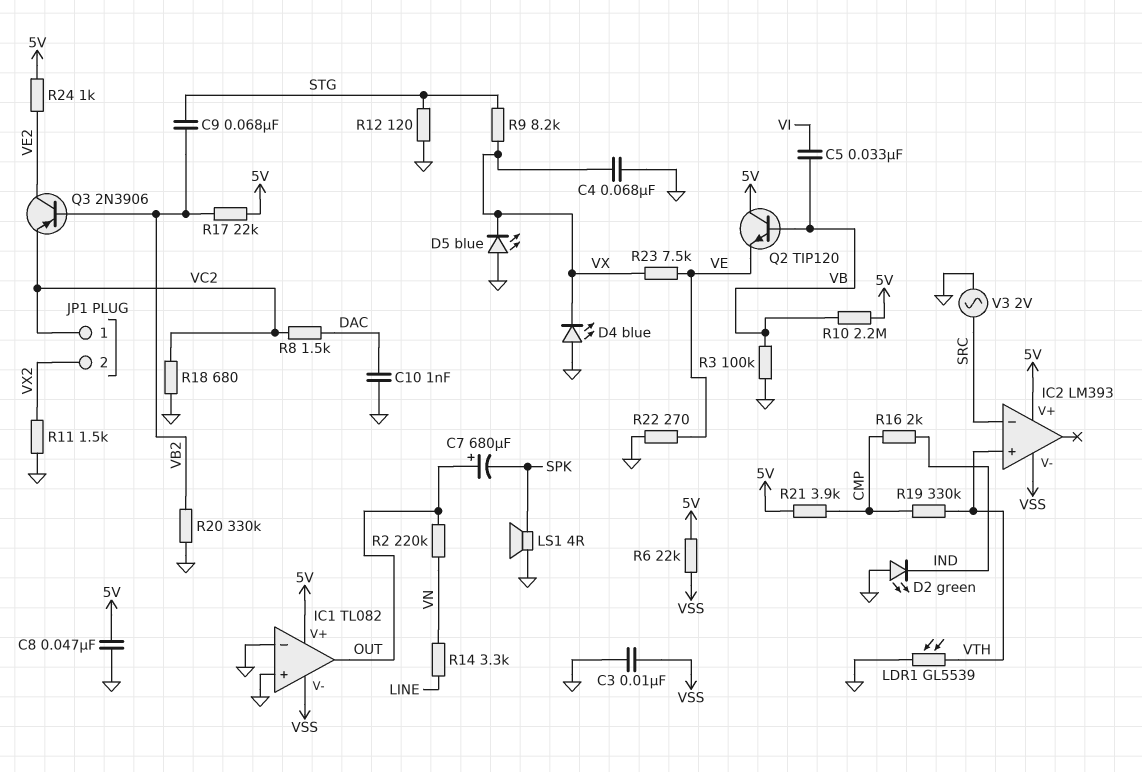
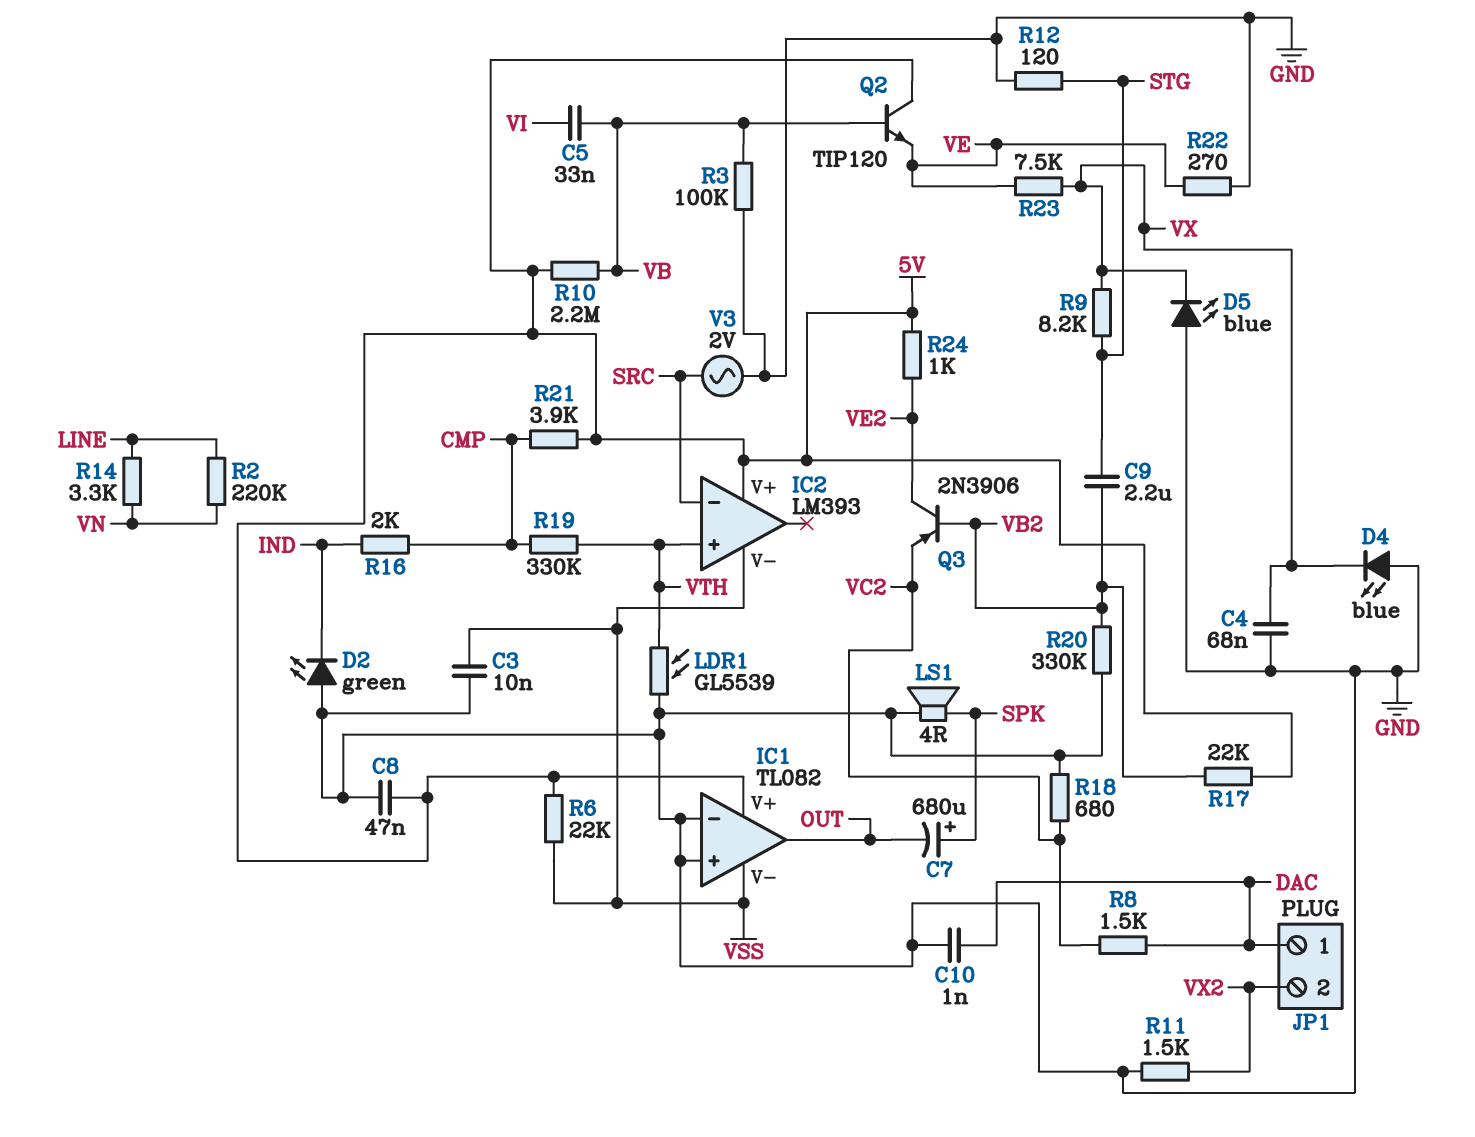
C7: 680uF (plus OUT, minus SPK) -> 680uF (plus SPK, minus OUT)
C9: 68nF (STG, VB2) -> 2.2uF (STG, VB2)
JP1 pin 1: VC2 -> DAC
R2: 220k (OUT, VN) -> 220k (LINE, VN)

